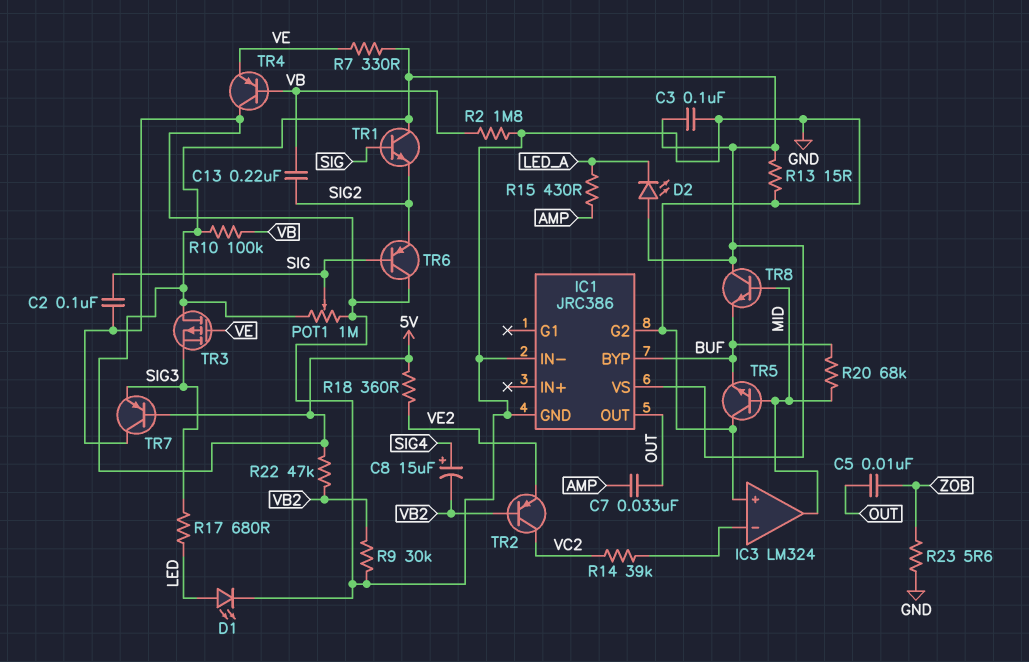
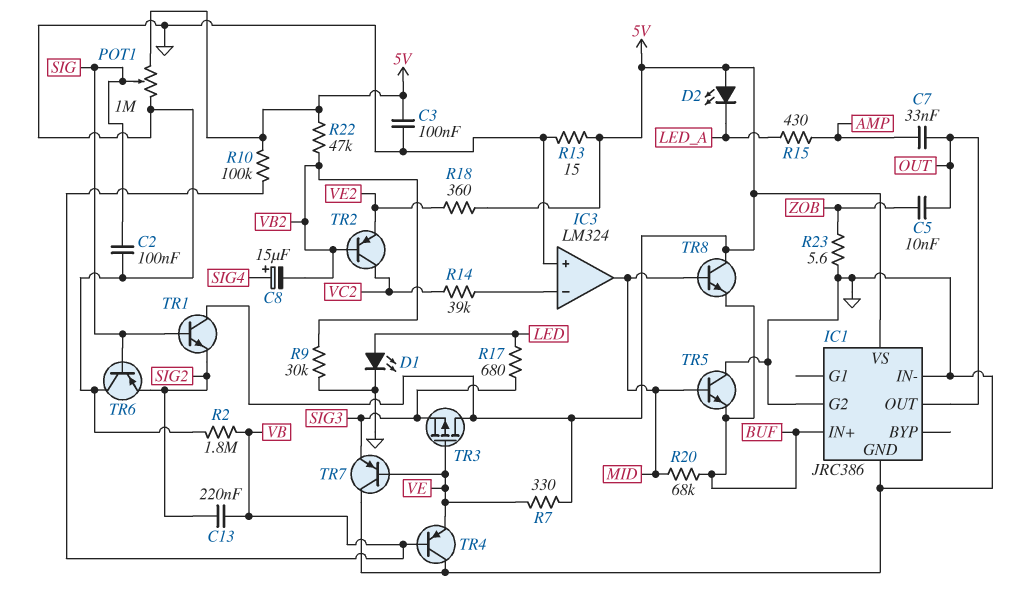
IC1 pin BYP: BUF -> none
IC1 pin IN+: none -> BUF
TR7: PNP (B 5V, C GND, E SIG3) -> PNP (B VE, C GND, E SIG3)

